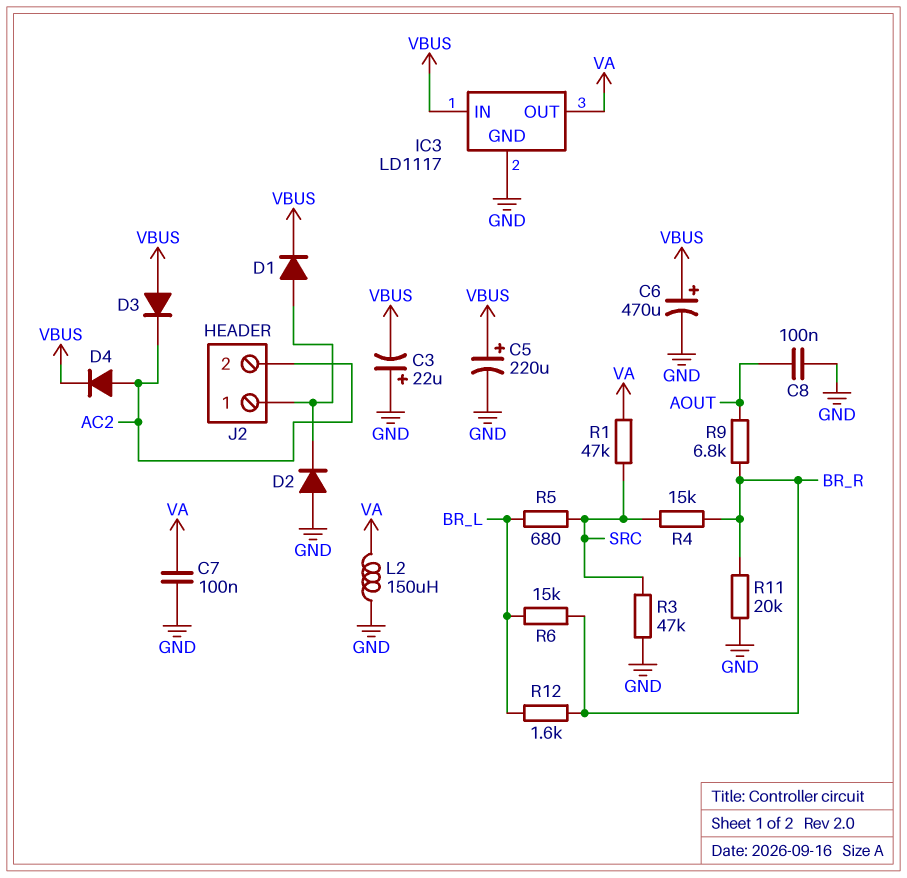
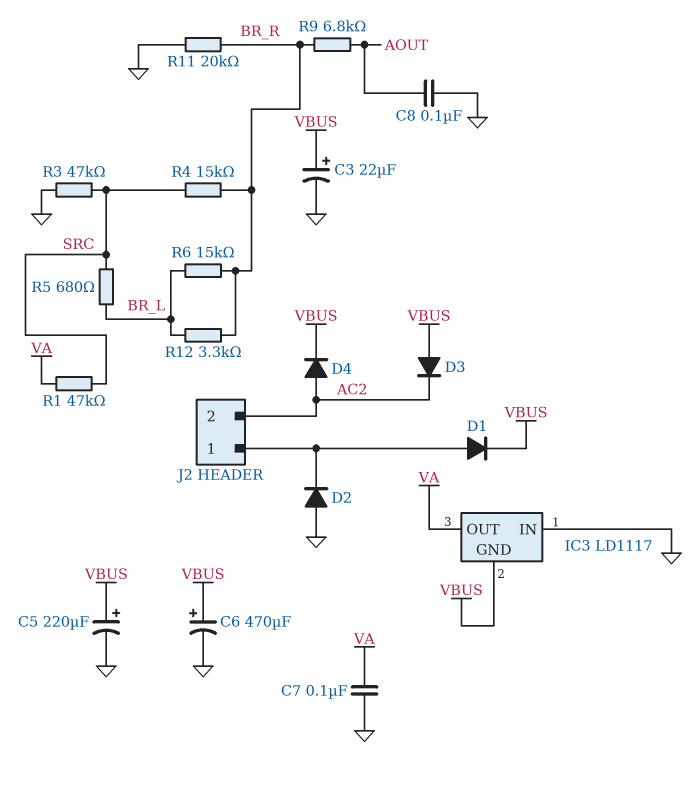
C3: 22uF (plus GND, minus VBUS) -> 22uF (plus VBUS, minus GND)
IC3 pin GND: GND -> VBUS
IC3 pin IN: VBUS -> GND
L2: 150uH (GND, VA) -> none
R12: 1.6k (BR_L, BR_R) -> 3.3k (BR_L, BR_R)

